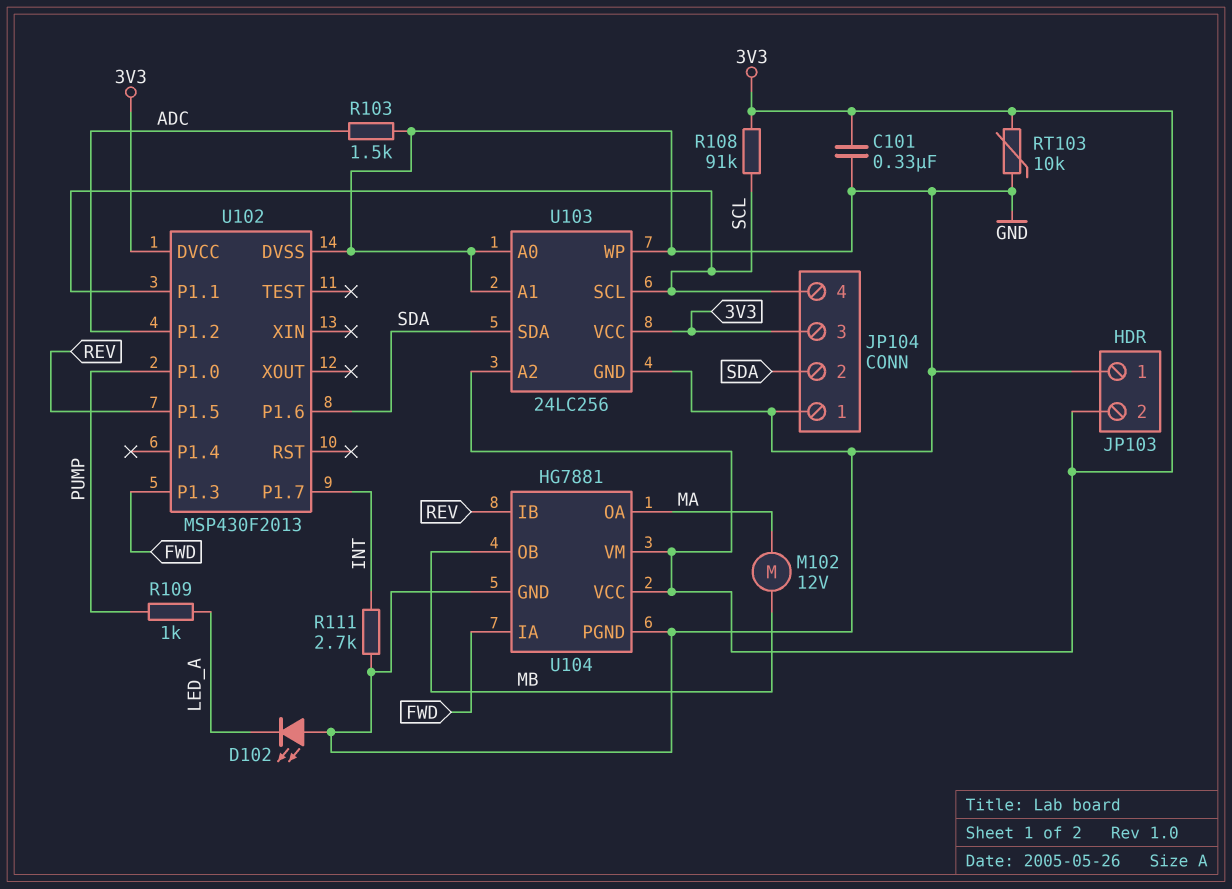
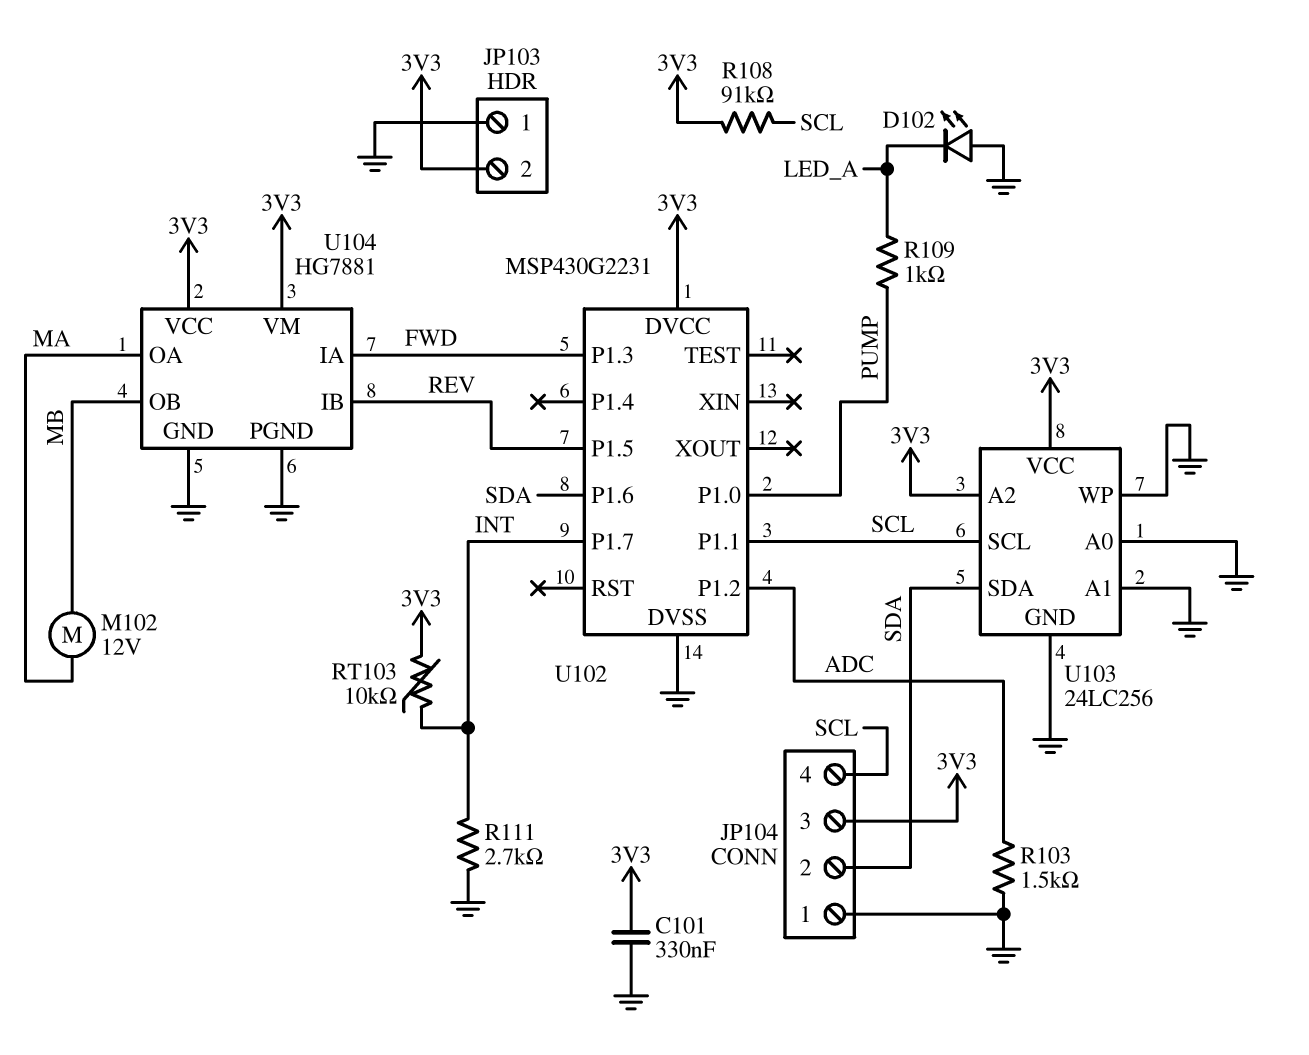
RT103: 10k (3V3, GND) -> 10k (3V3, INT)
U102: MSP430F2013 -> MSP430G2231

